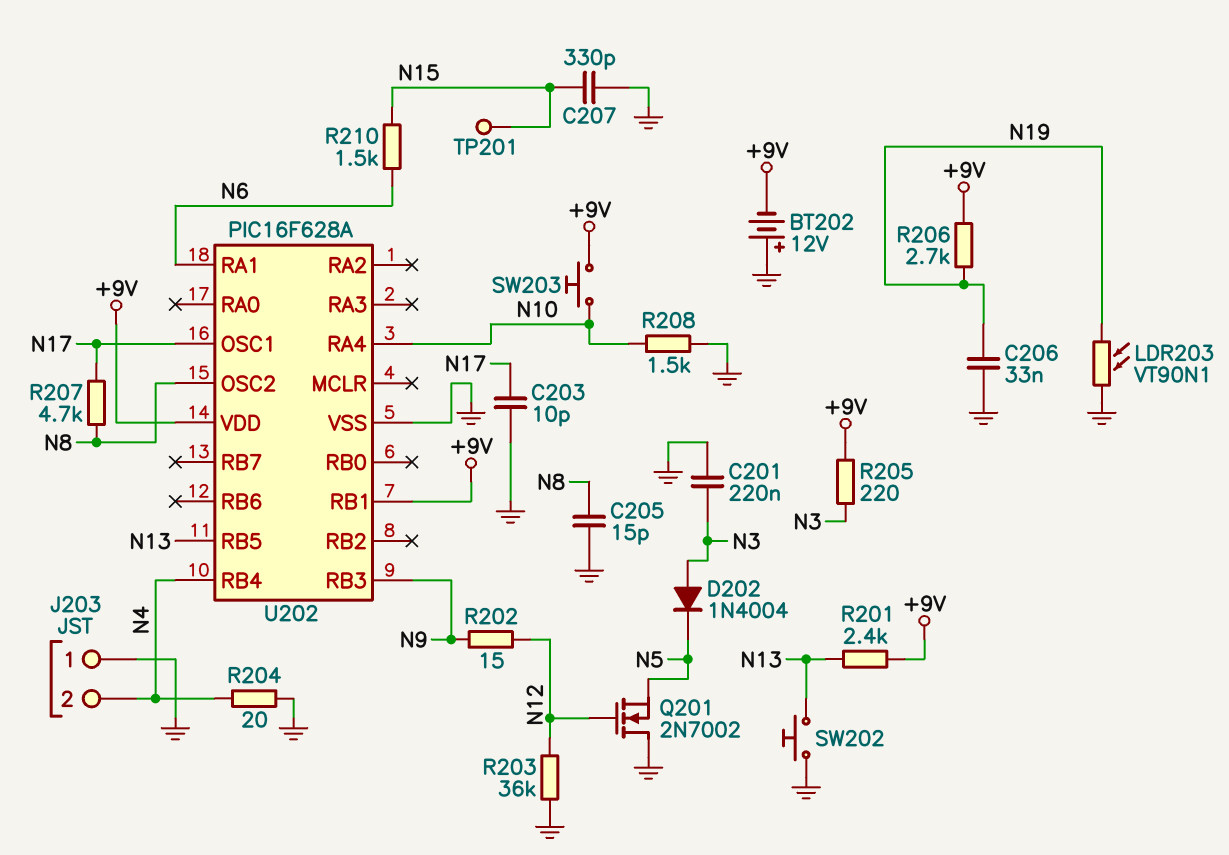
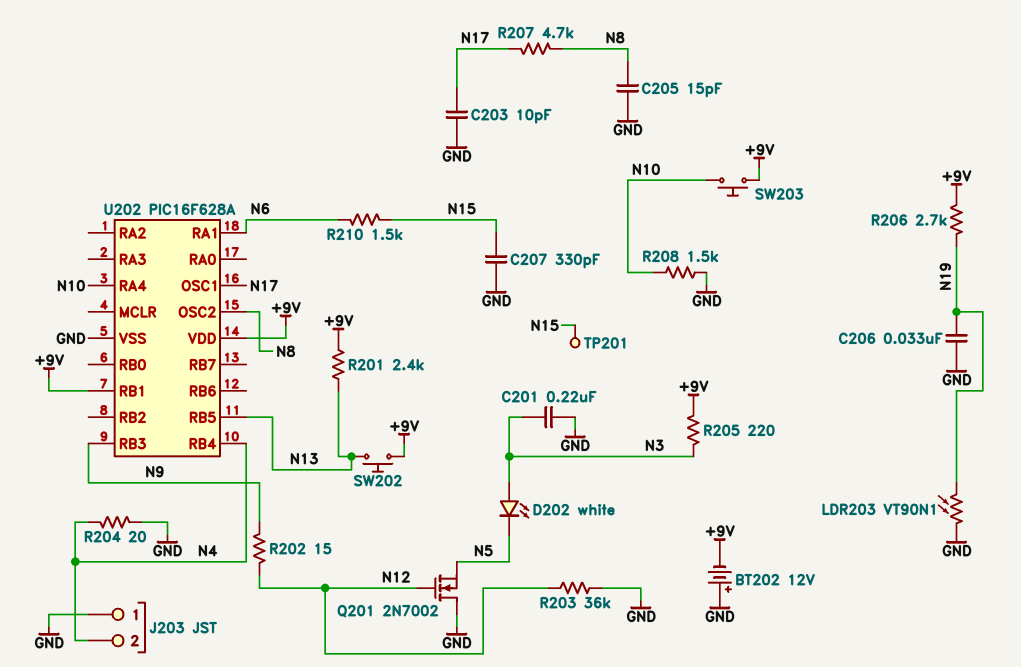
D202: diode 1N4004 (A N3, K N5) -> LED white (A N3, K N5)
SW202: button (GND, N13) -> button (+9V, N13)

